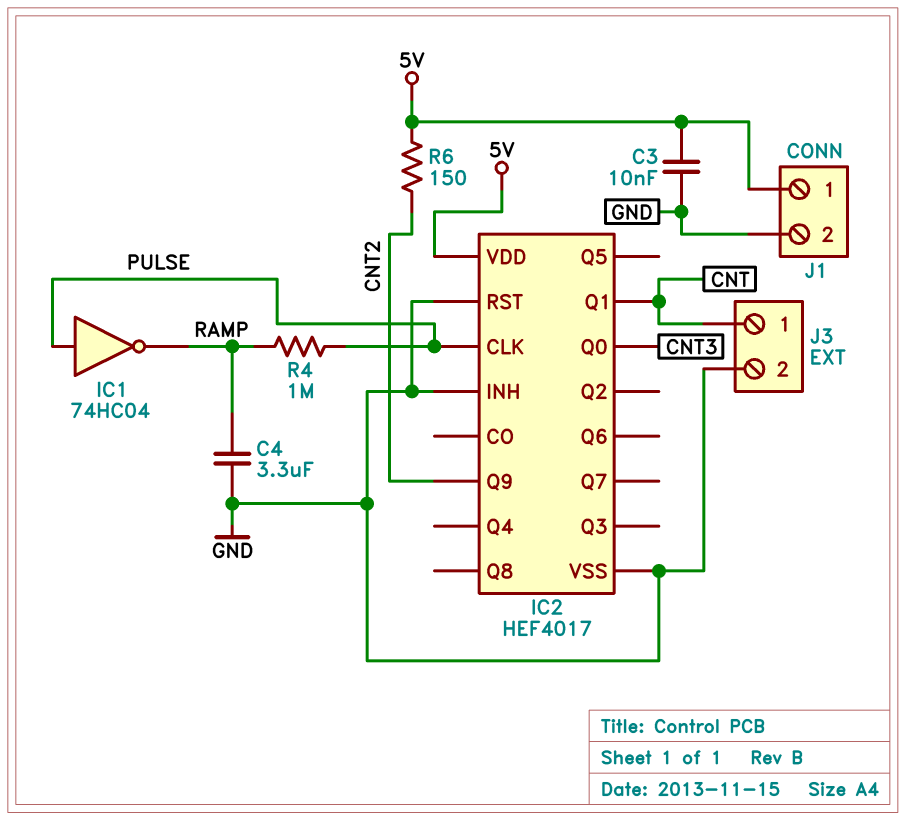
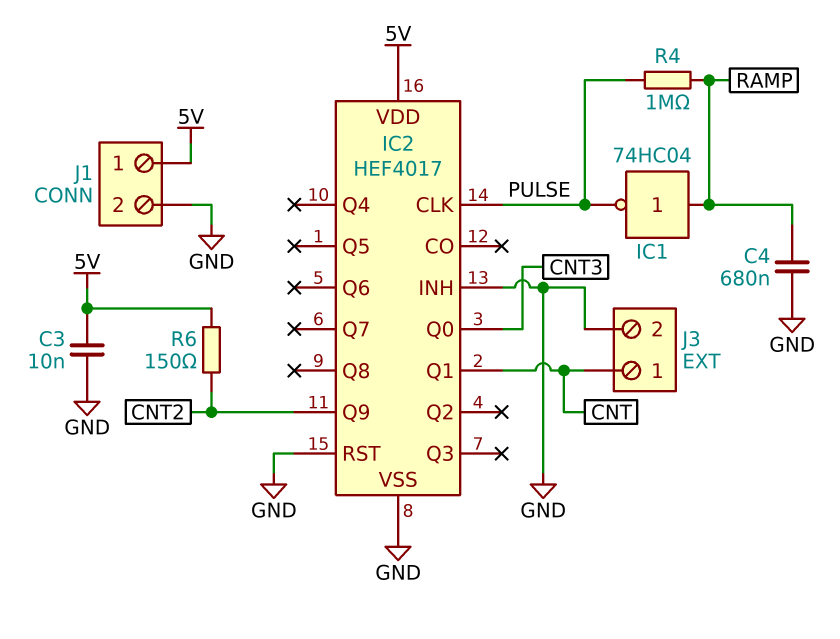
C4: 3.3uF (GND, RAMP) -> 680nF (GND, RAMP)
IC1: NOT 74HC04 (in PULSE, out RAMP) -> NOT 74HC04 (in RAMP, out PULSE)

